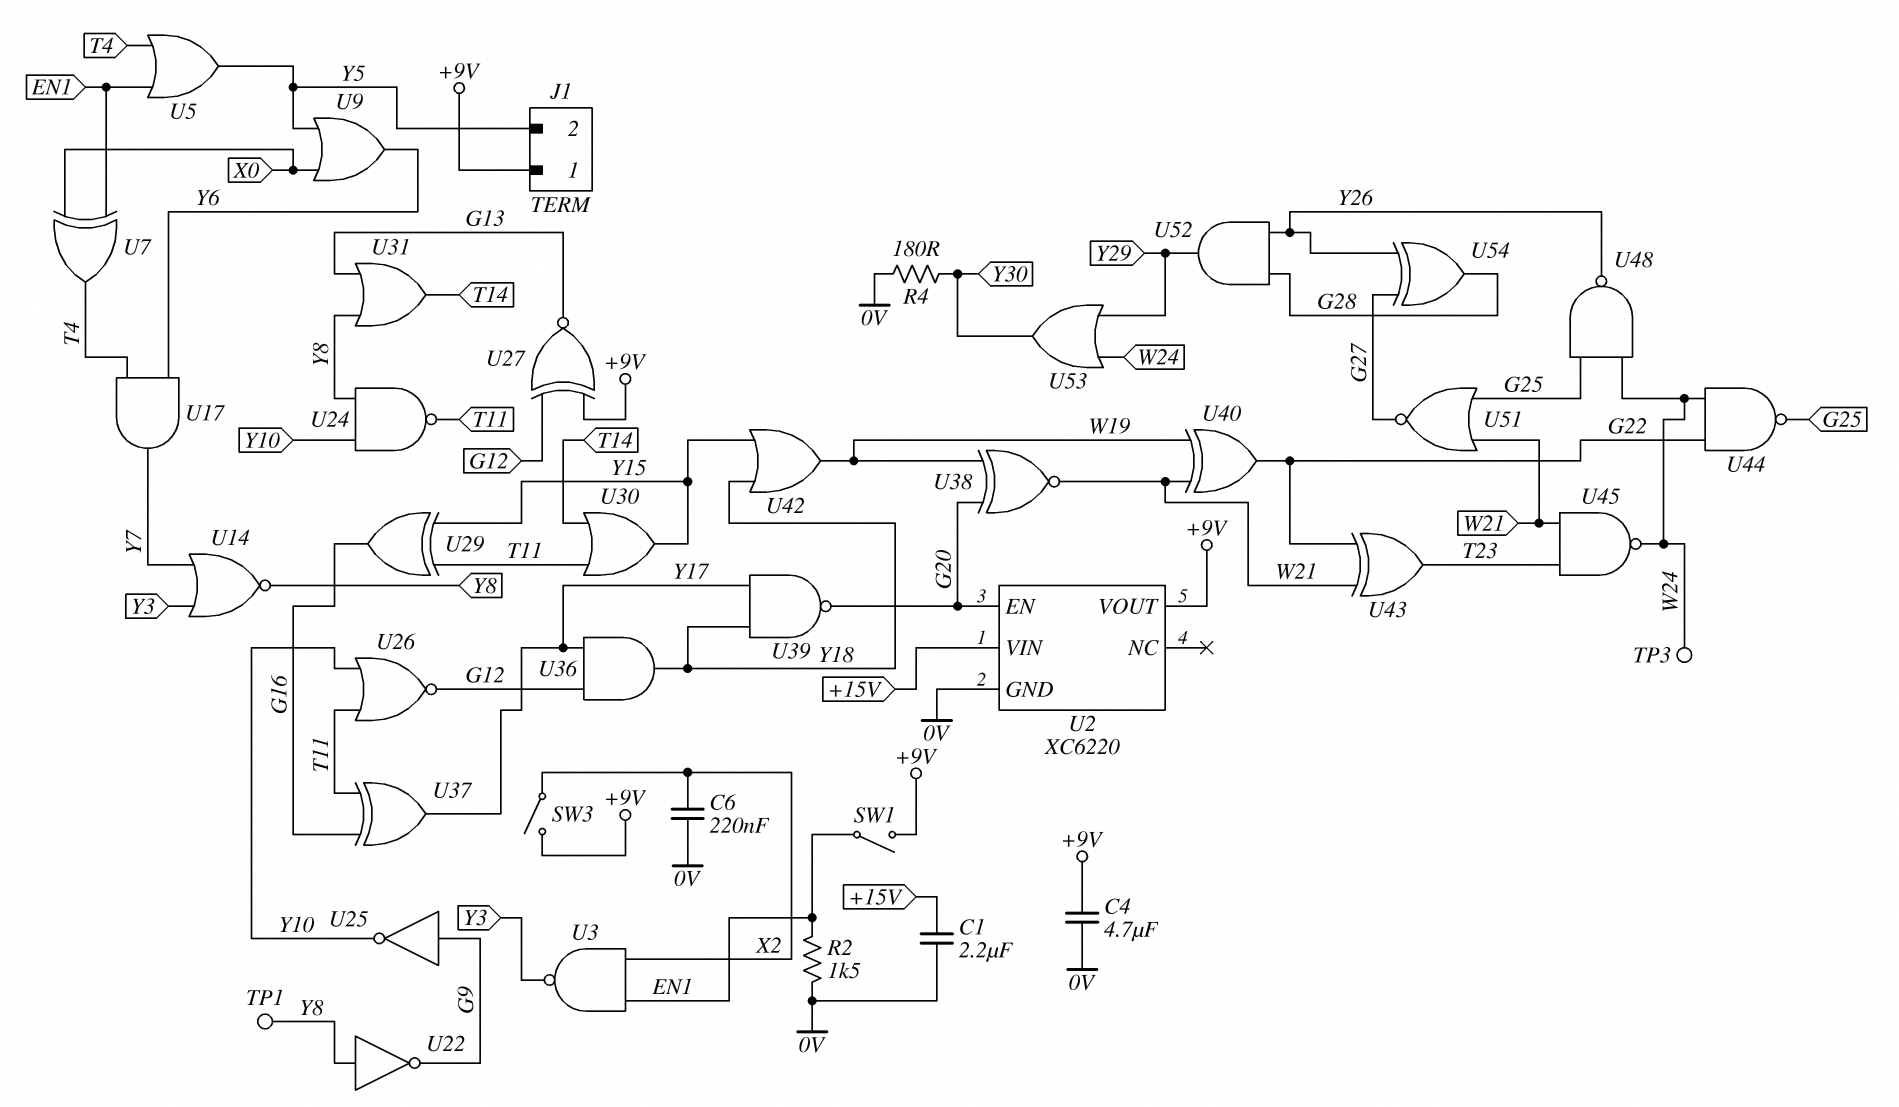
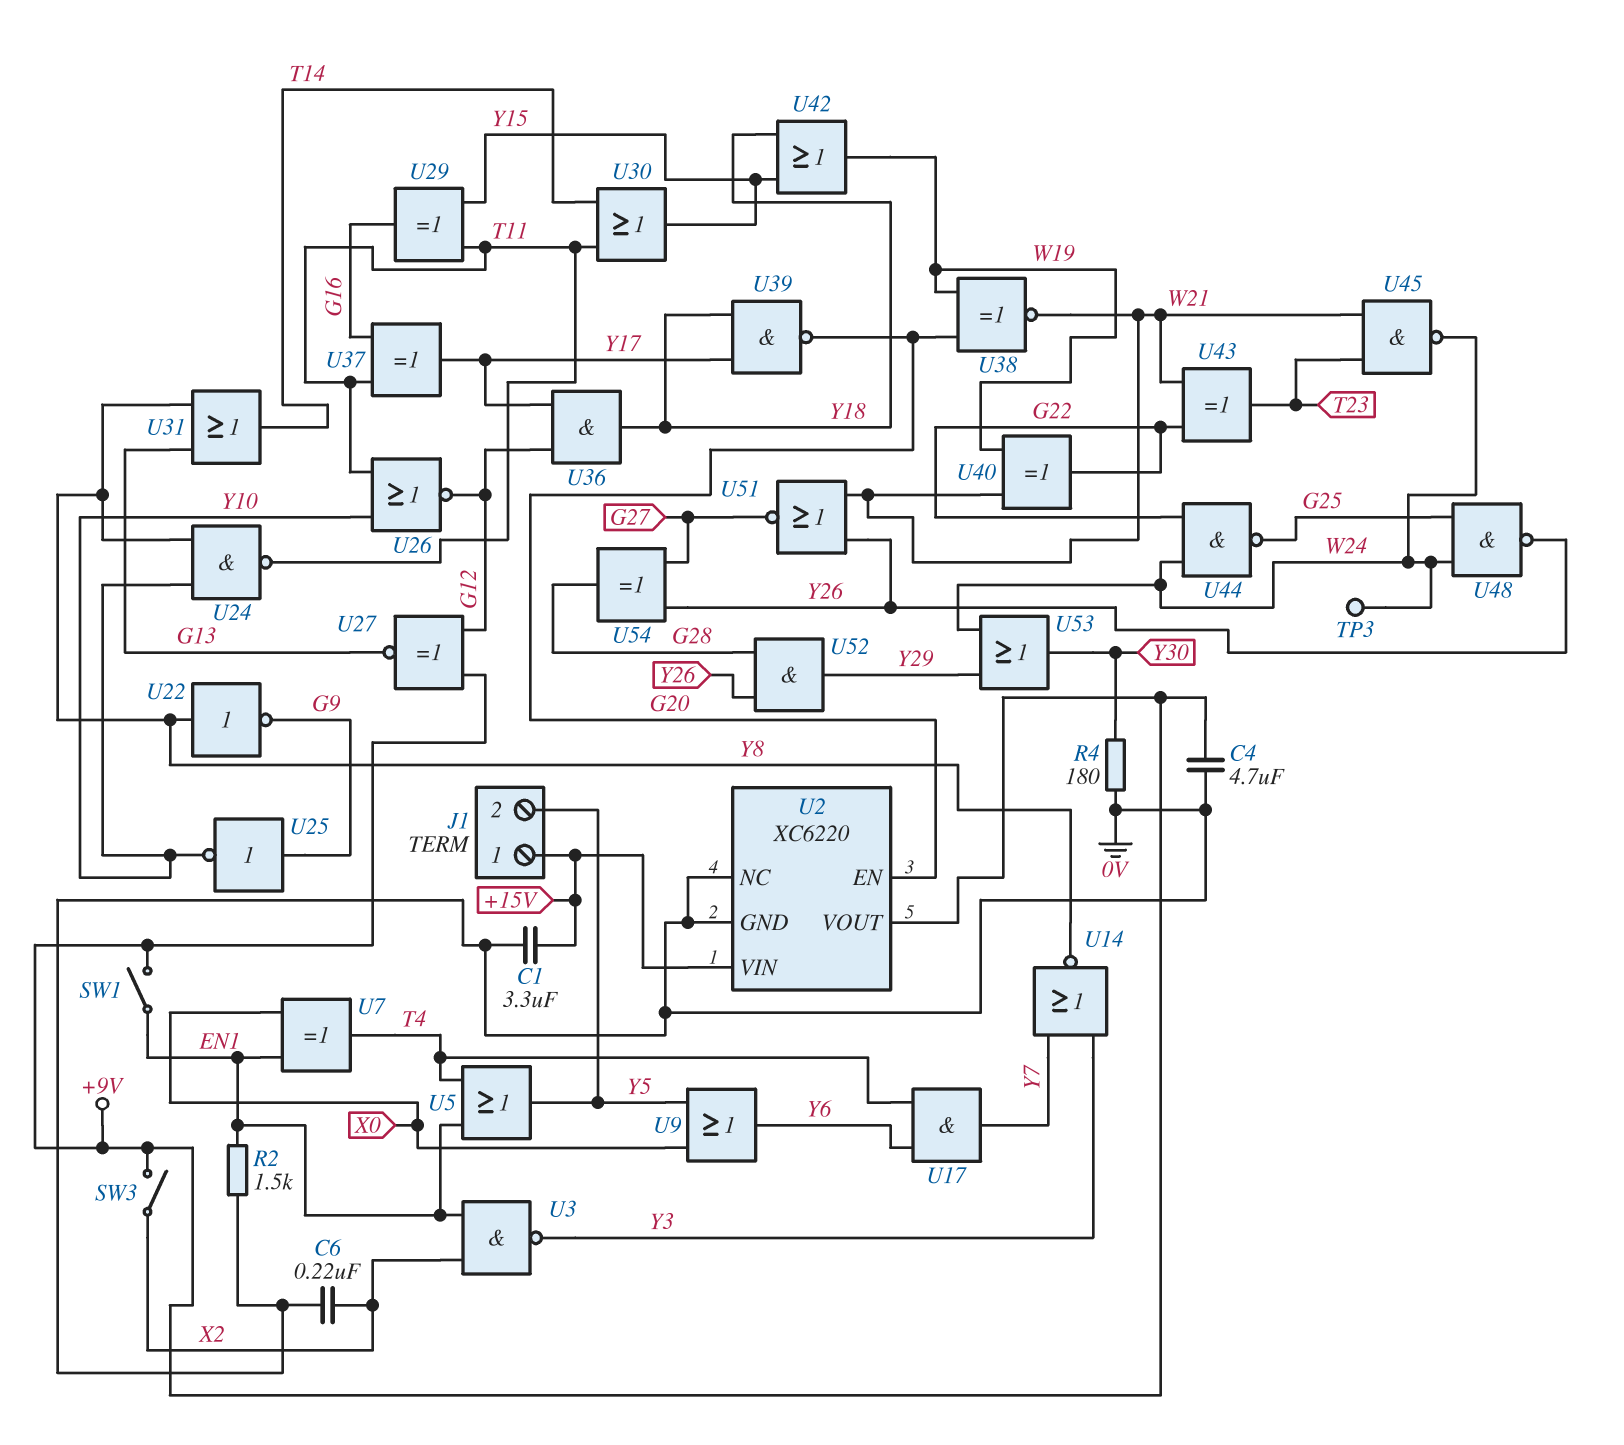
C1: 2.2uF (+15V, 0V) -> 3.3uF (+15V, 0V)
J1 pin 1: +9V -> +15V
TP1: test point (Y8) -> none
U2 pin NC: none -> 0V
U51: NOR (in G25, in W21, out G27) -> NOR (in W21, in Y26, out G27)

